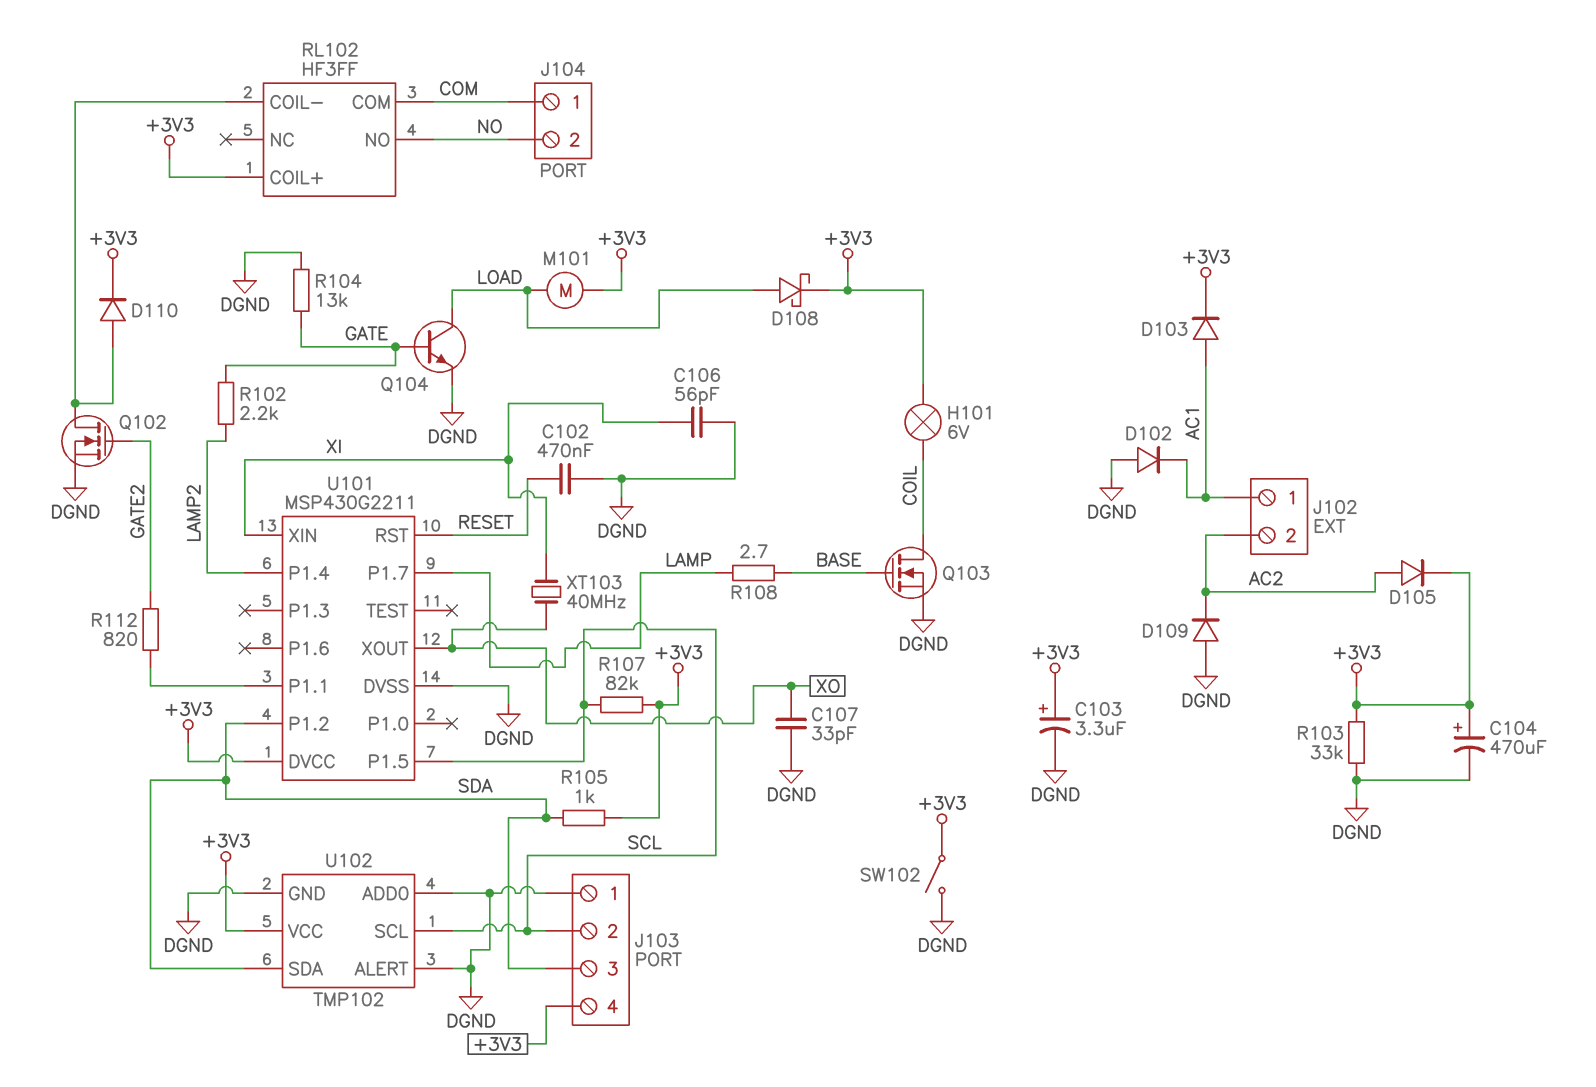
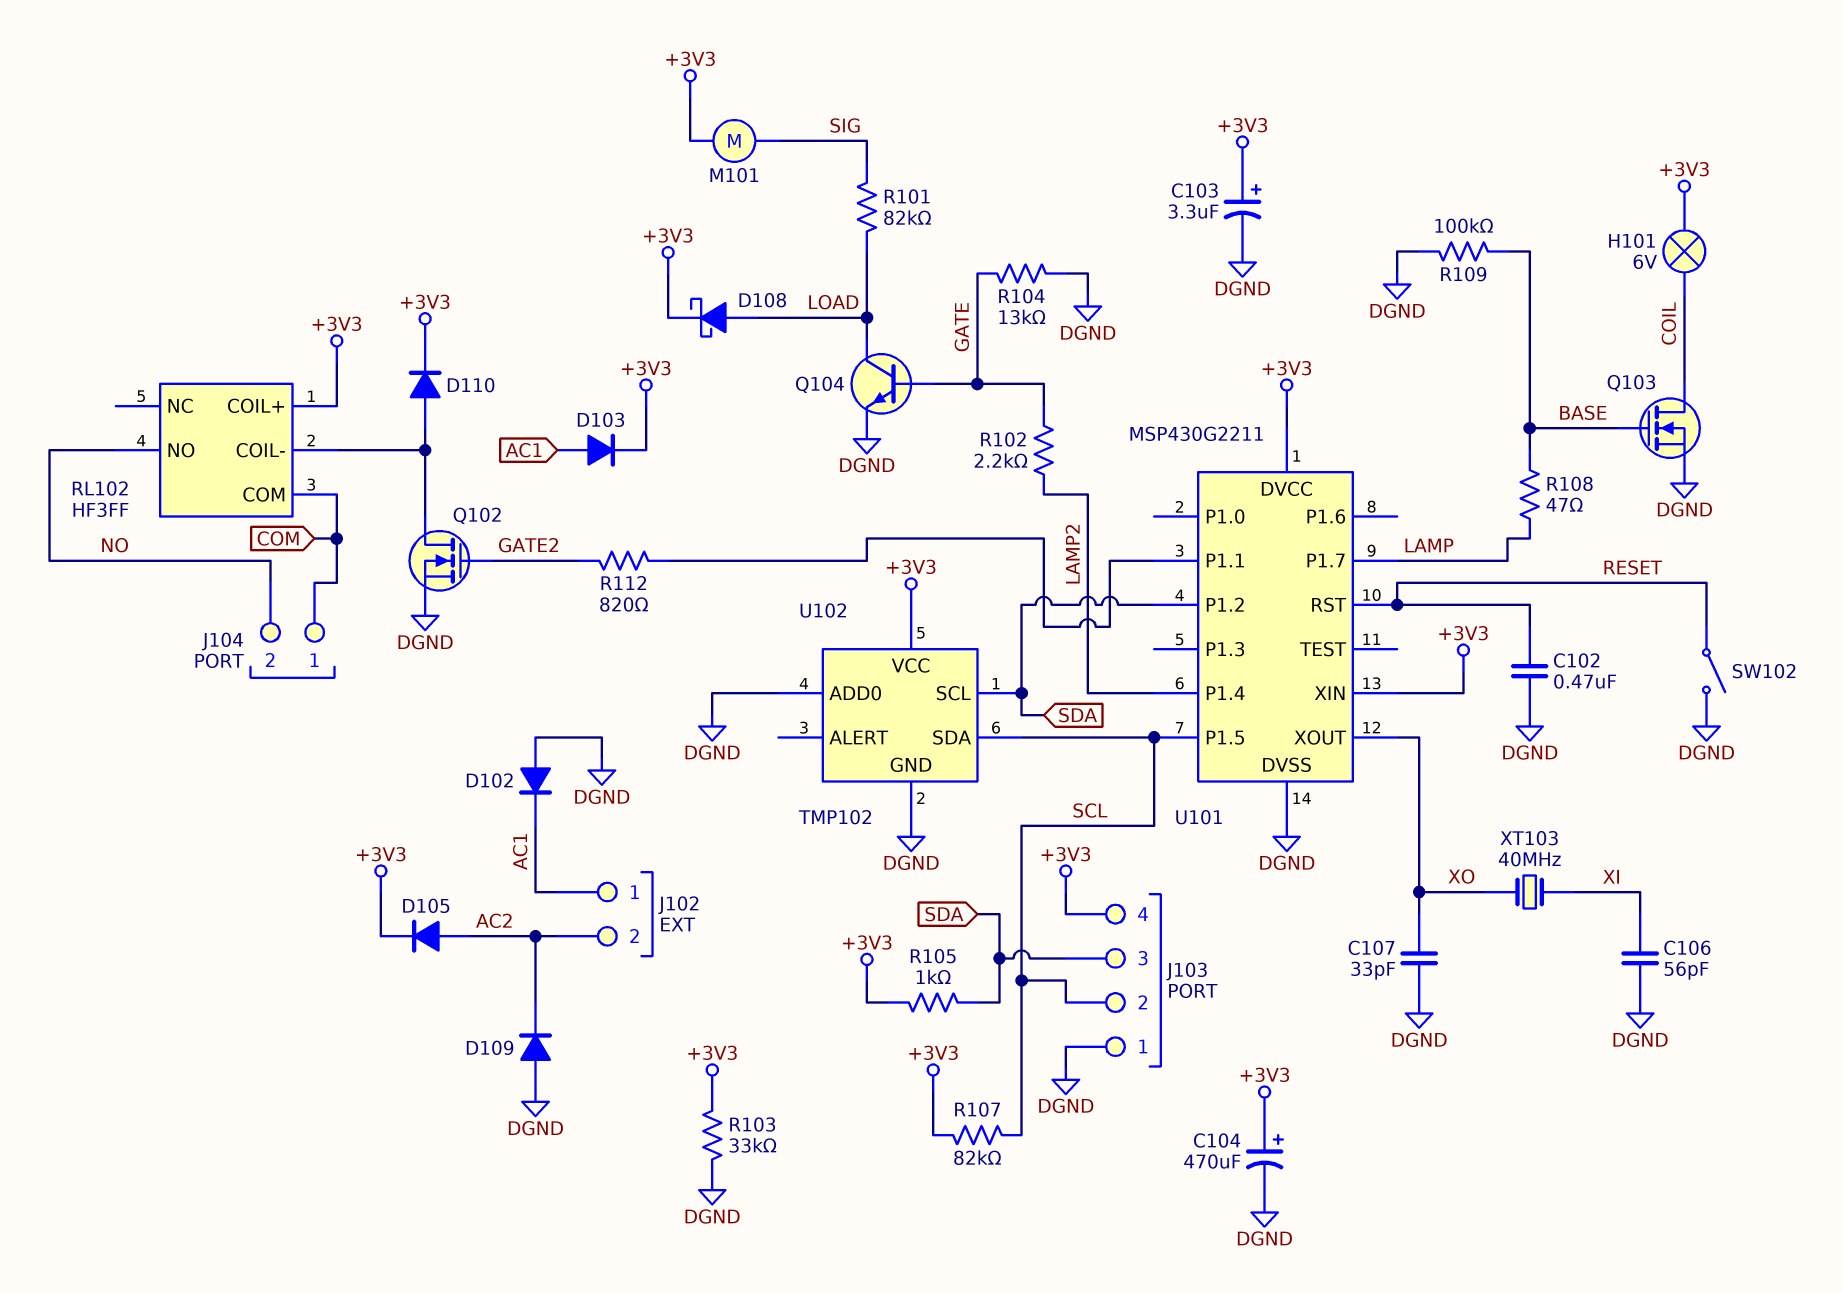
M101: motor (+3V3, LOAD) -> motor (+3V3, SIG)
R101: none -> 82k (LOAD, SIG)
R108: 2.7 (BASE, LAMP) -> 47 (BASE, LAMP)
R109: none -> 100k (BASE, DGND)
SW102: switch (+3V3, DGND) -> switch (DGND, RESET)
U101 pin XIN: XI -> +3V3
U102 pin ALERT: DGND -> none
U102 pin SCL: SCL -> SDA
U102 pin SDA: SDA -> SCL

